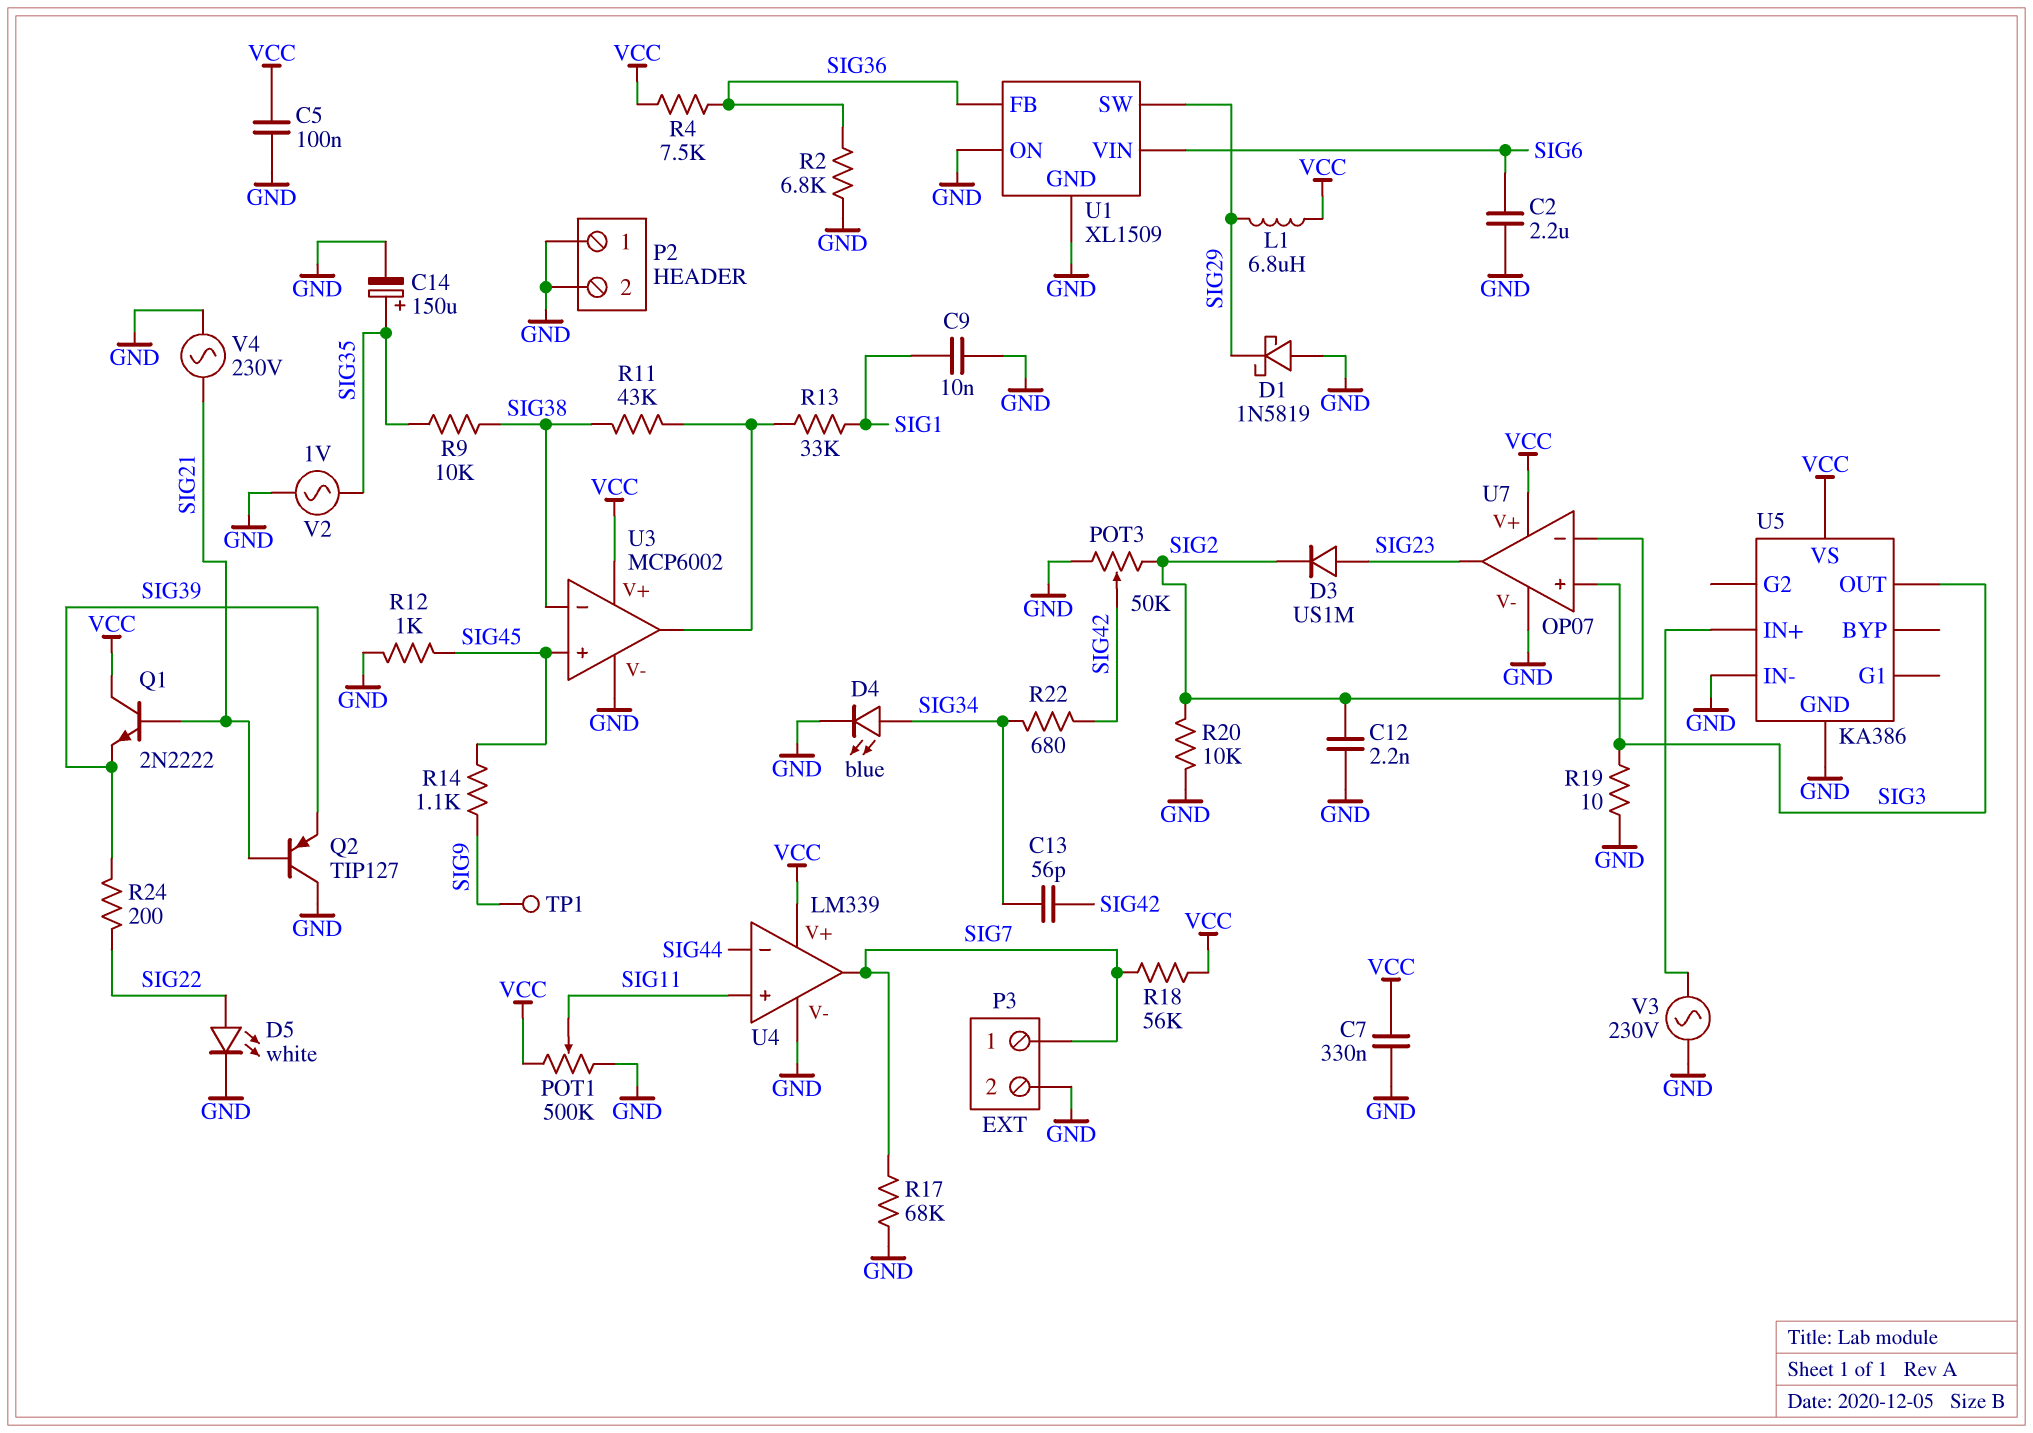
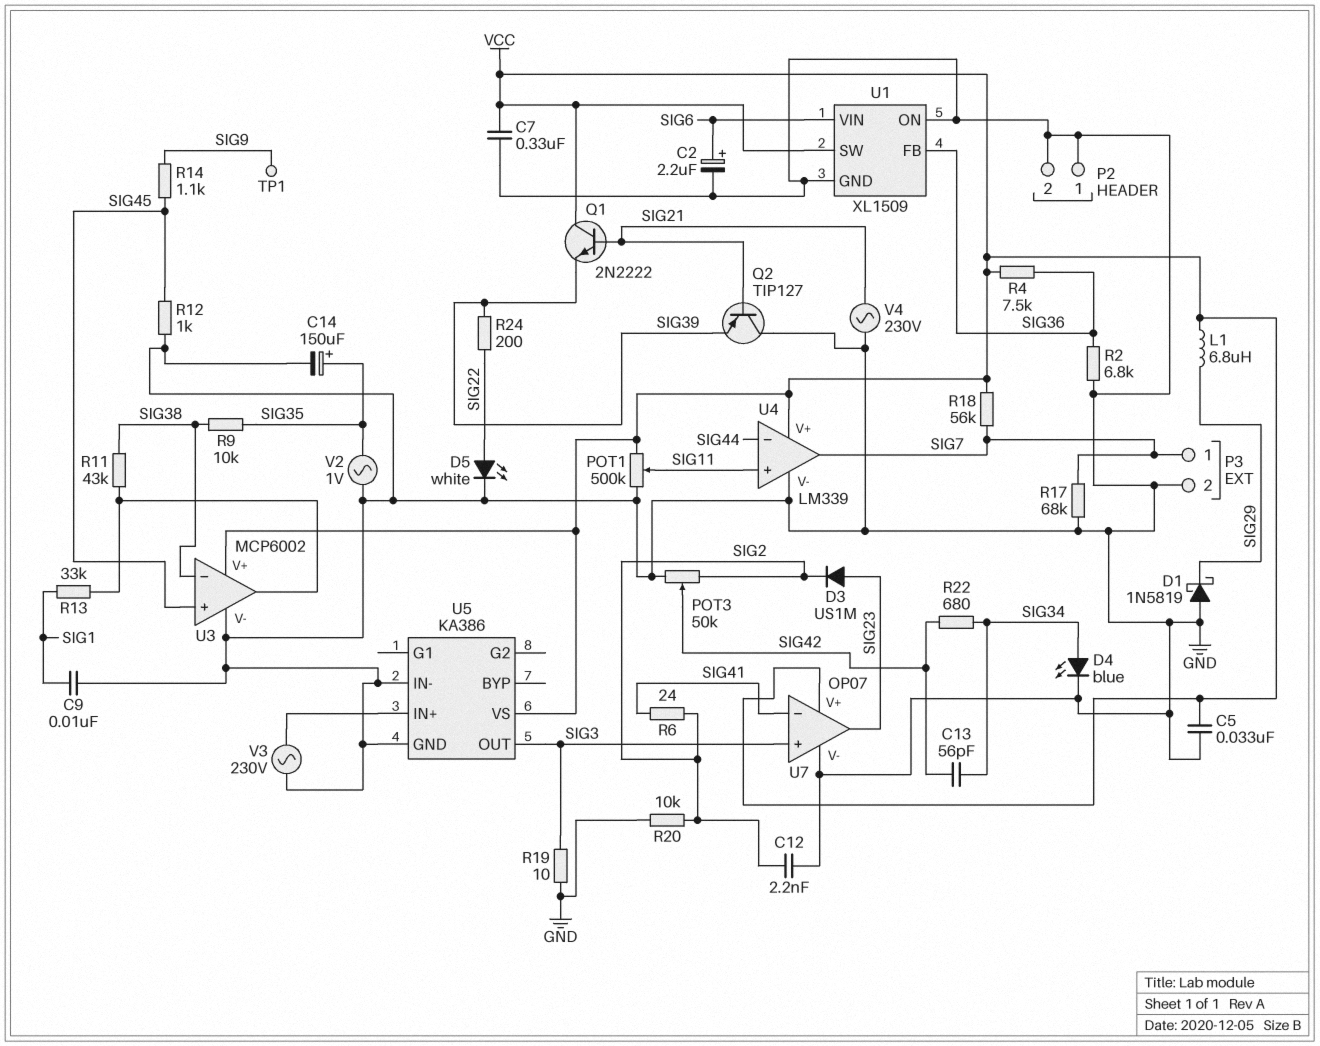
C2: 2.2uF (GND, SIG6) -> 2.2uF (plus SIG6, minus GND)
C5: 100nF (GND, VCC) -> 33nF (GND, VCC)
R6: none -> 24 (SIG2, SIG41)
U1 pin SW: SIG29 -> VCC
U7 pin in-: SIG2 -> SIG41

